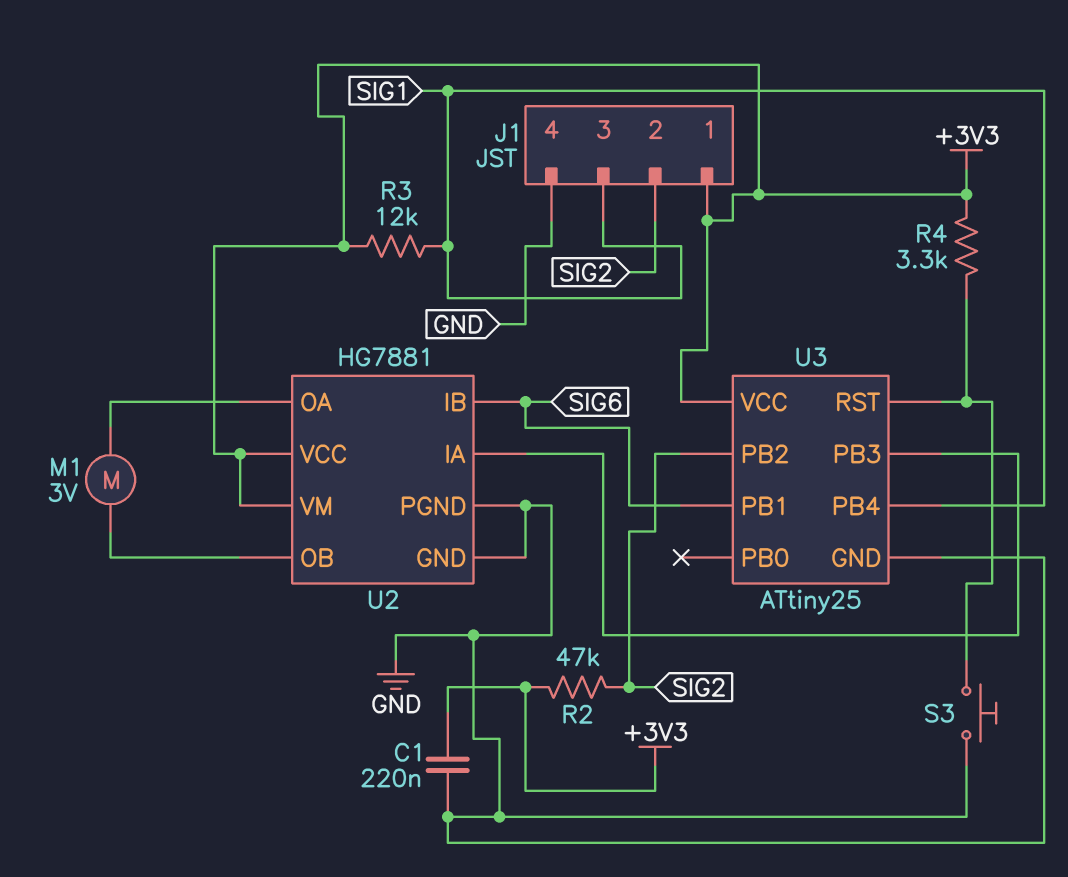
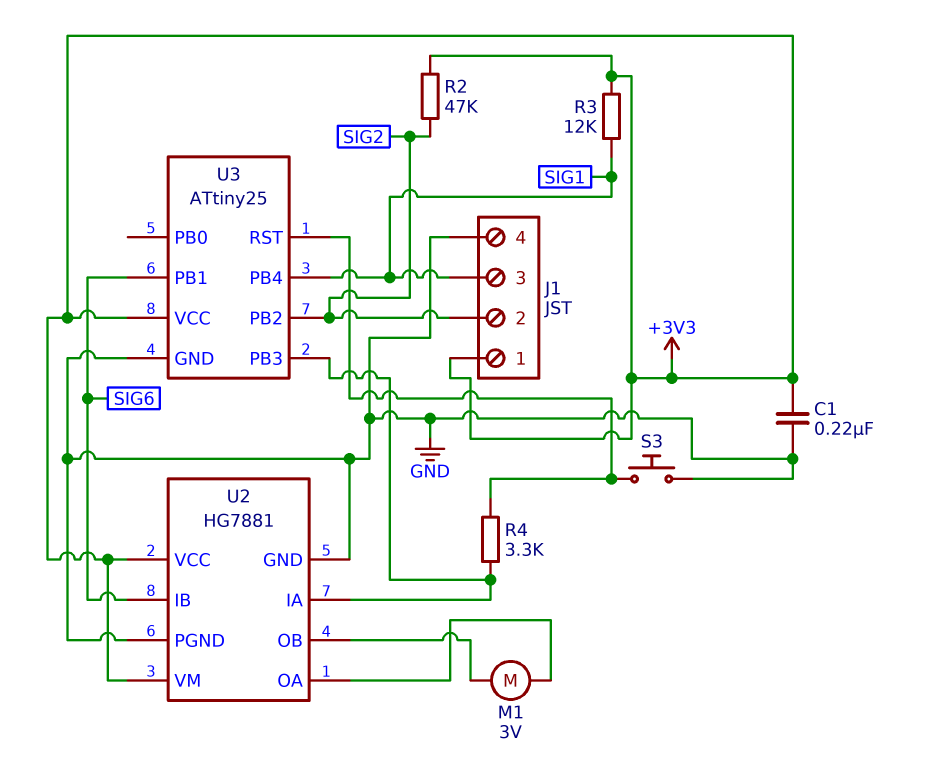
R4: 3.3k (+3V3, U3/RST) -> 3.3k (U2/IA, U3/RST)

